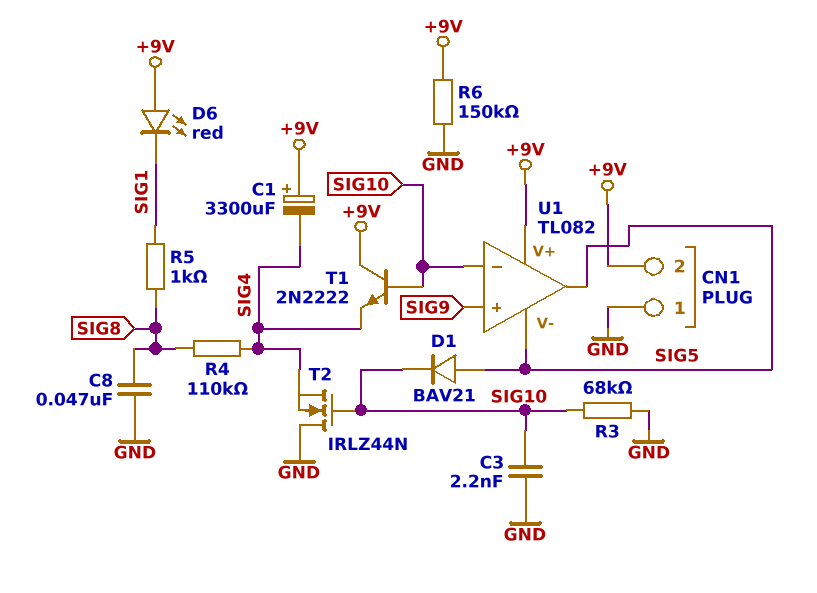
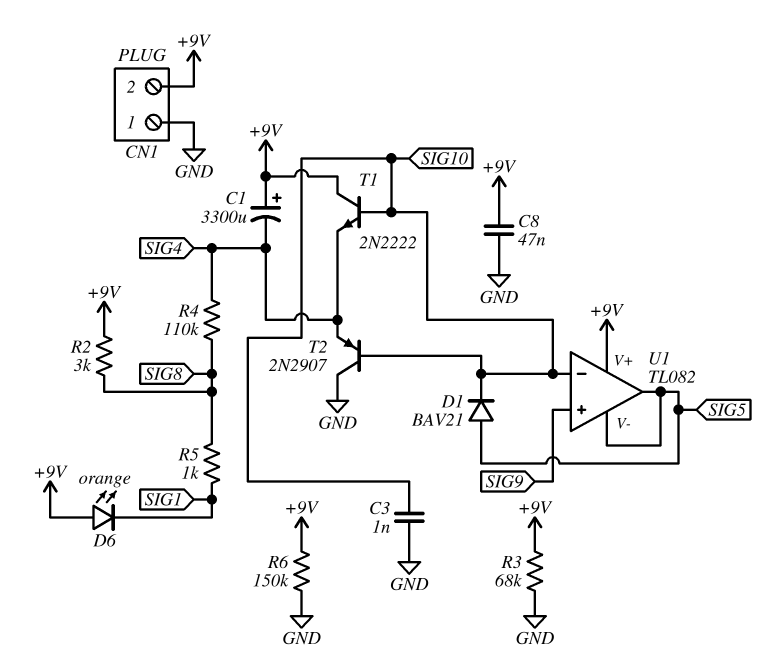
C3: 2.2nF (GND, SIG10) -> 1nF (GND, SIG10)
C8: 47nF (GND, SIG8) -> 47nF (+9V, GND)
D6: LED red (A +9V, K SIG1) -> LED orange (A +9V, K SIG1)
R2: none -> 3k (+9V, SIG8)
R3: 68k (GND, SIG10) -> 68k (+9V, GND)
T2: NMOS IRLZ44N (G SIG10, D GND, S SIG4) -> PNP 2N2907 (B SIG10, C GND, E SIG4)

